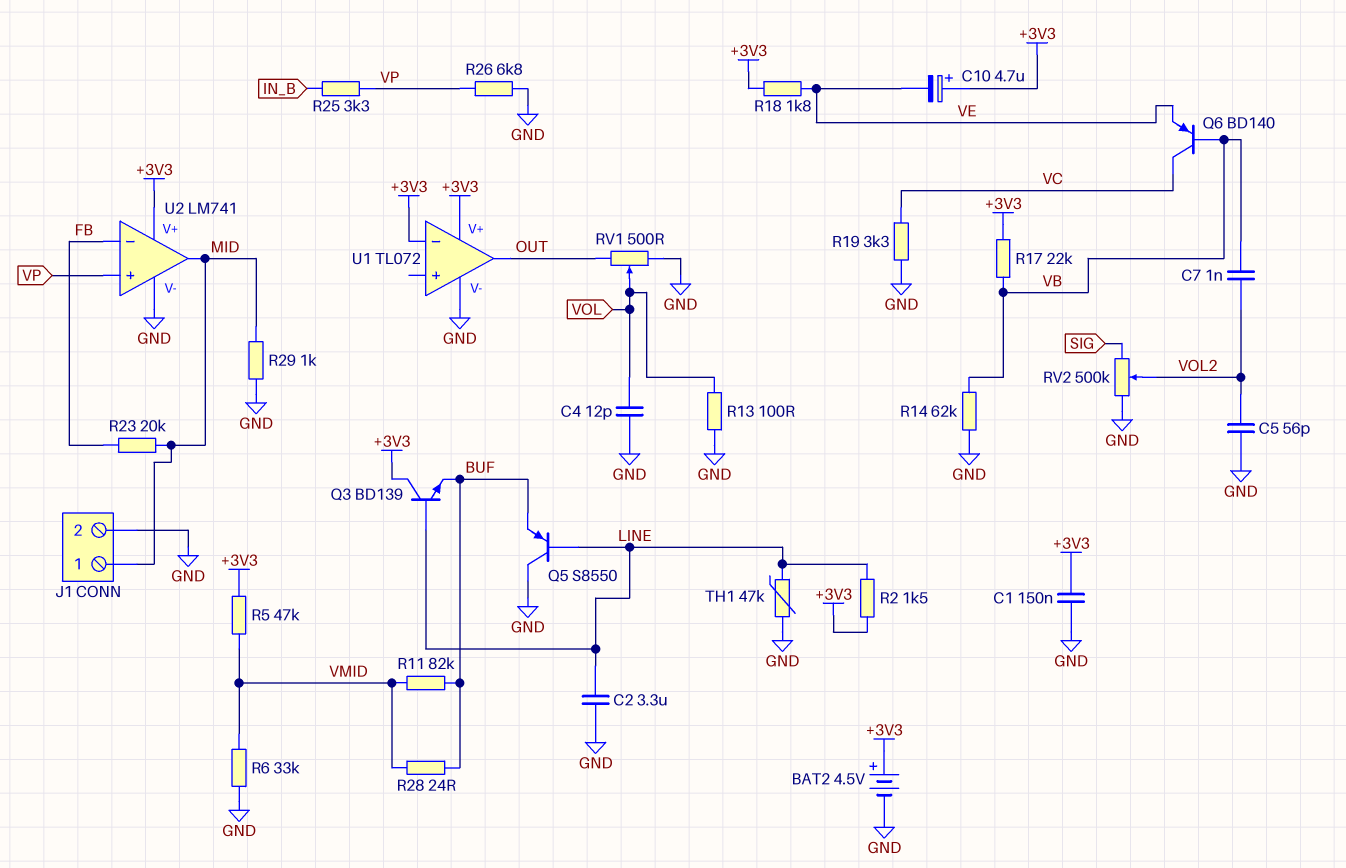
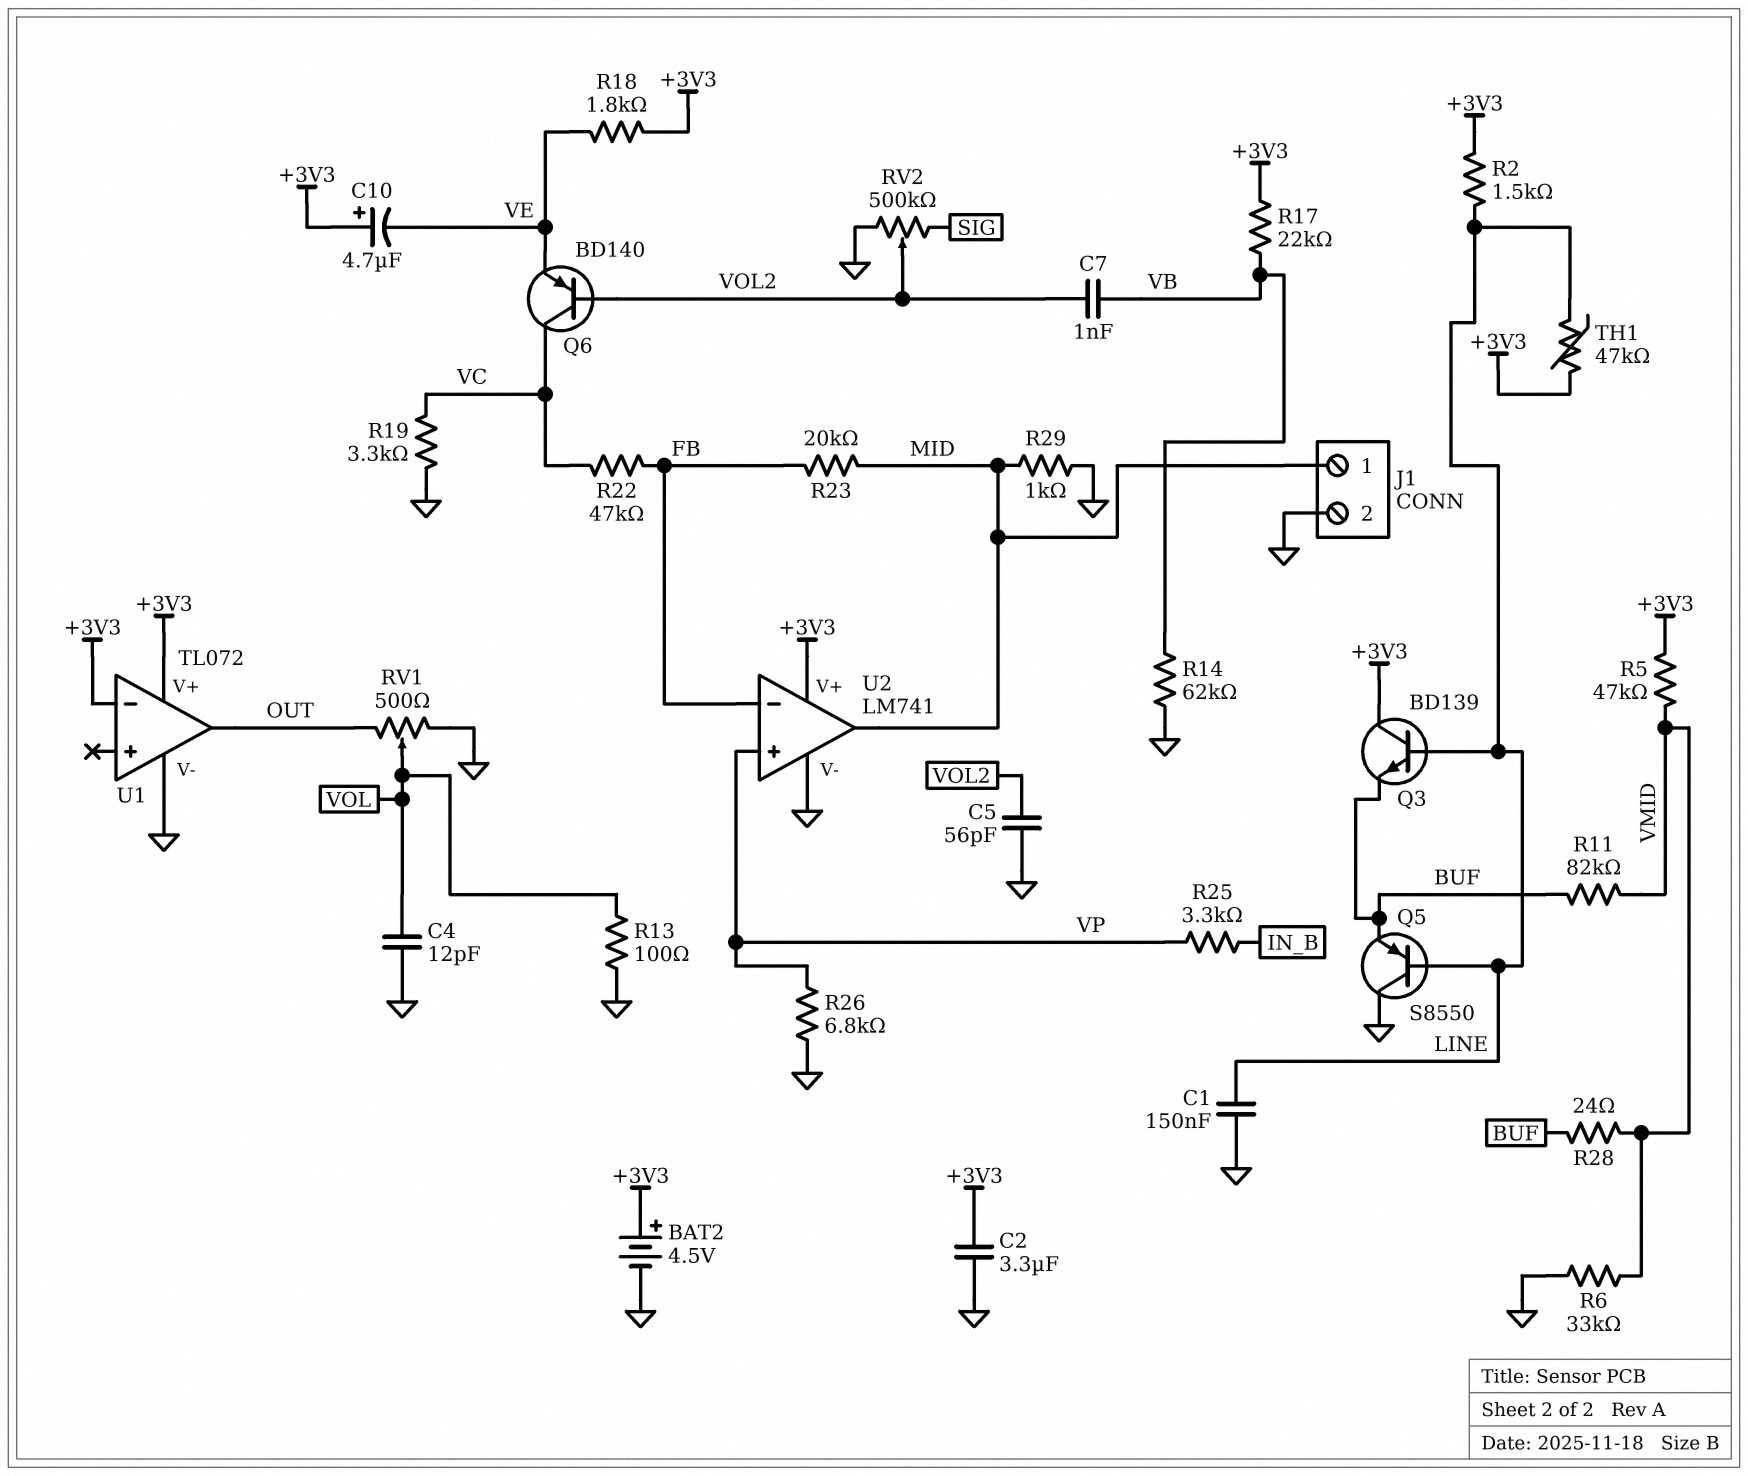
C1: 150nF (+3V3, GND) -> 150nF (GND, LINE)
C2: 3.3uF (GND, LINE) -> 3.3uF (+3V3, GND)
Q6: PNP BD140 (B VB, C VC, E VE) -> PNP BD140 (B VOL2, C VC, E VE)
R22: none -> 47k (FB, VC)
TH1: 47k (GND, LINE) -> 47k (+3V3, LINE)

